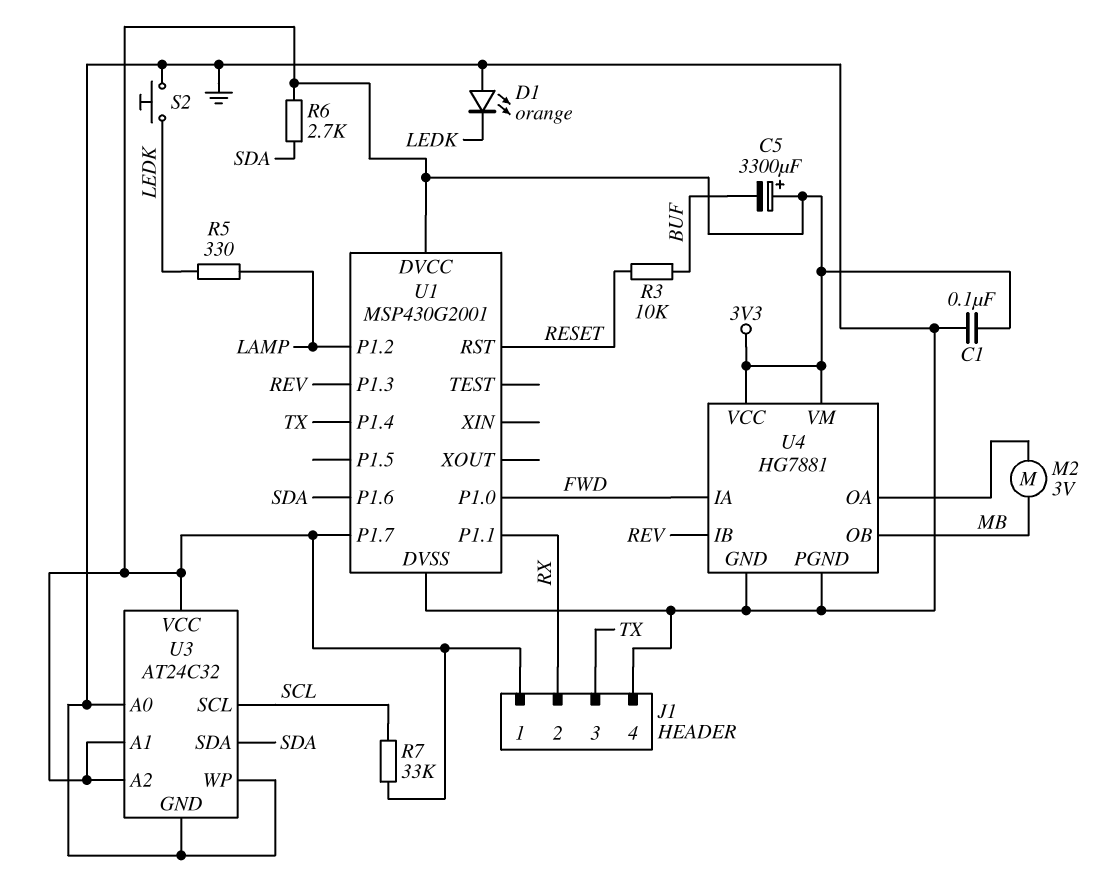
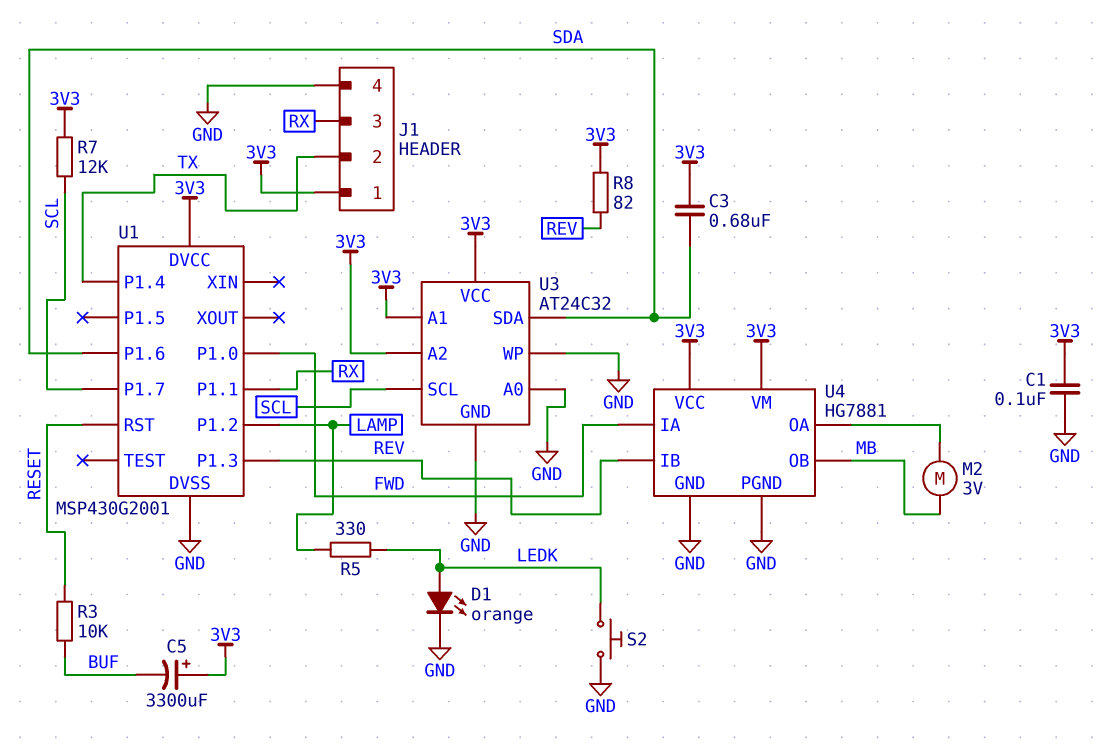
C3: none -> 680nF (3V3, SDA)
D1: LED orange (A GND, K LEDK) -> LED orange (A LEDK, K GND)
J1 pin 2: RX -> TX
J1 pin 3: TX -> RX
R6: 2.7k (3V3, SDA) -> none
R7: 33k (3V3, SCL) -> 12k (3V3, SCL)
R8: none -> 82 (3V3, REV)
U1 pin P1.7: 3V3 -> SCL

